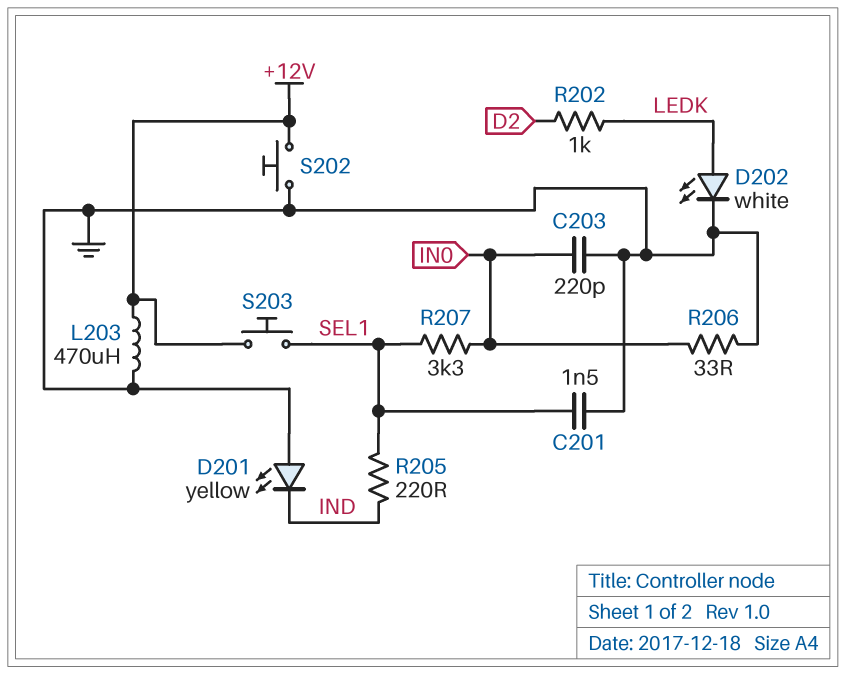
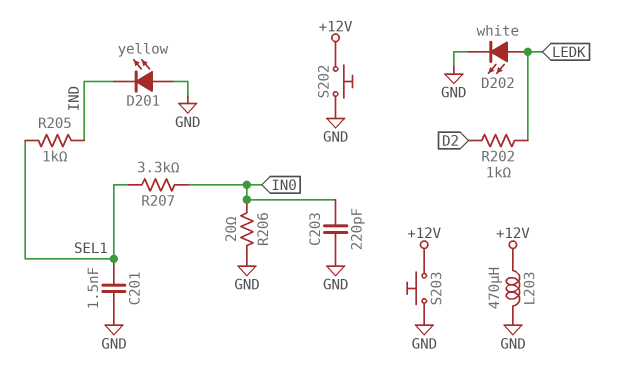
R205: 220 (IND, SEL1) -> 1k (IND, SEL1)
R206: 33 (GND, IN0) -> 20 (GND, IN0)
S203: button (+12V, SEL1) -> button (+12V, GND)

